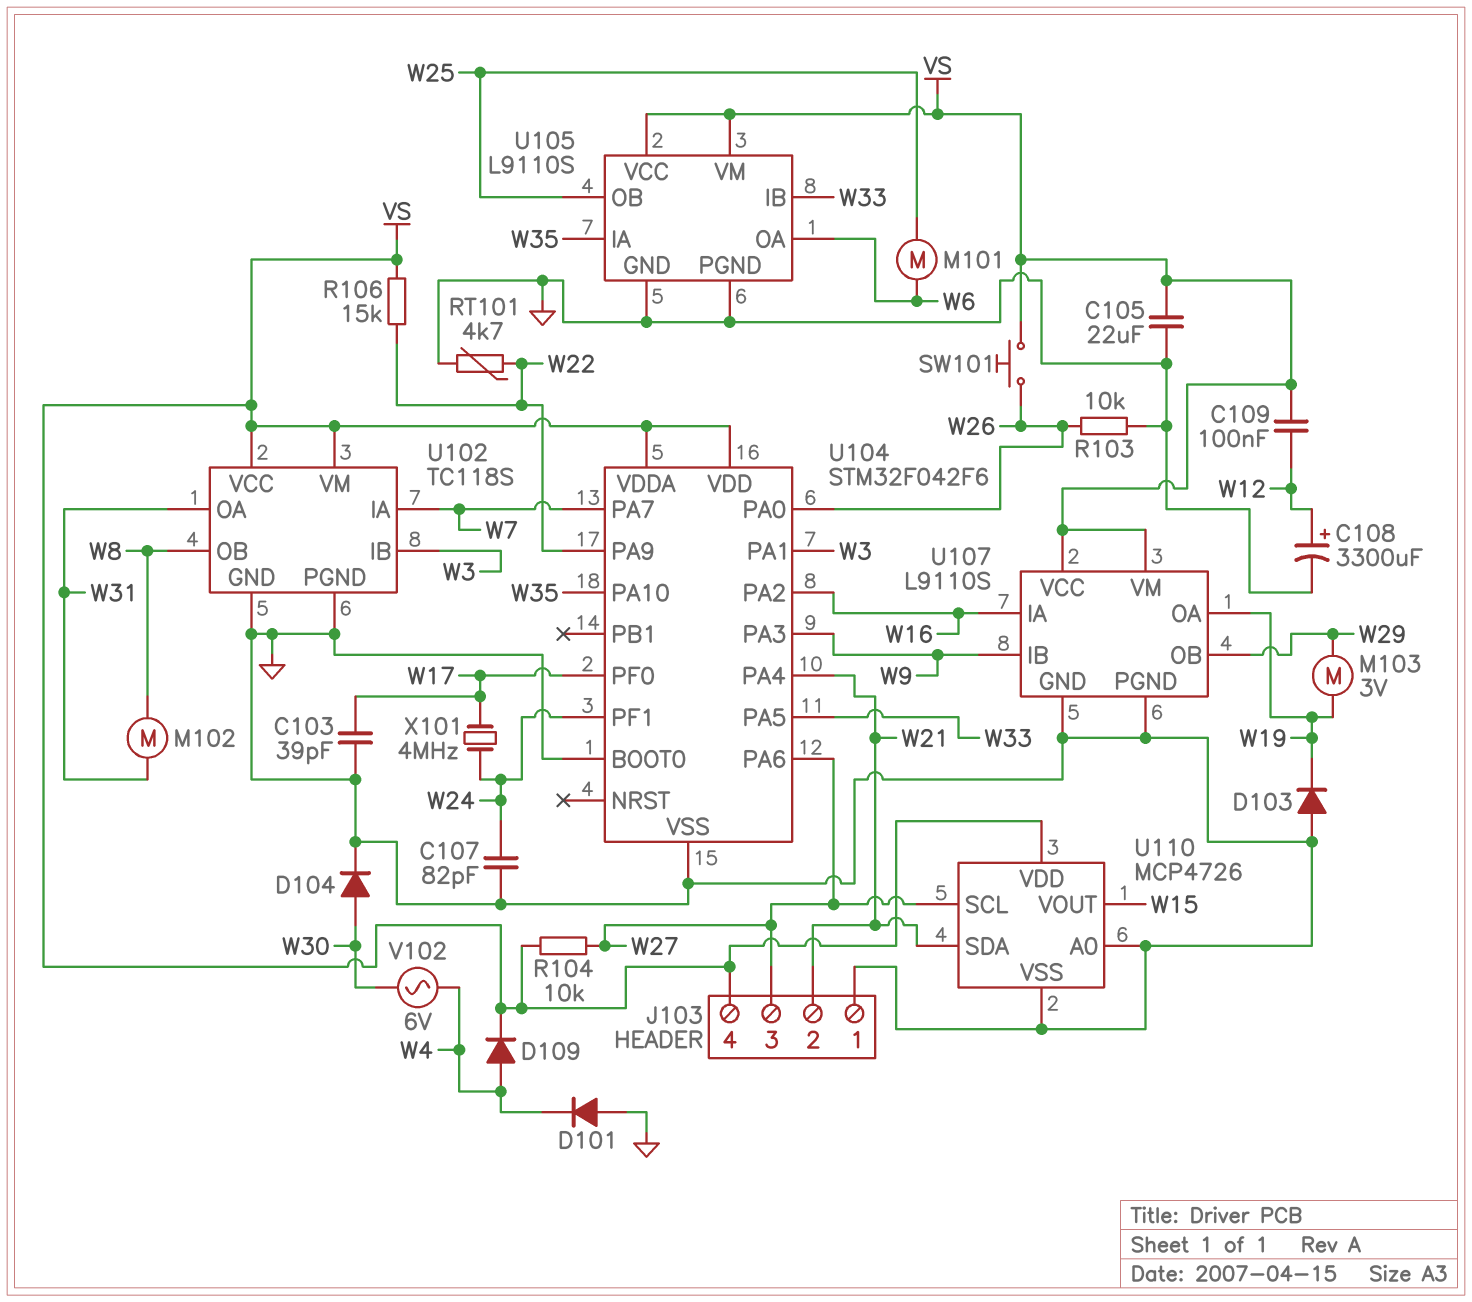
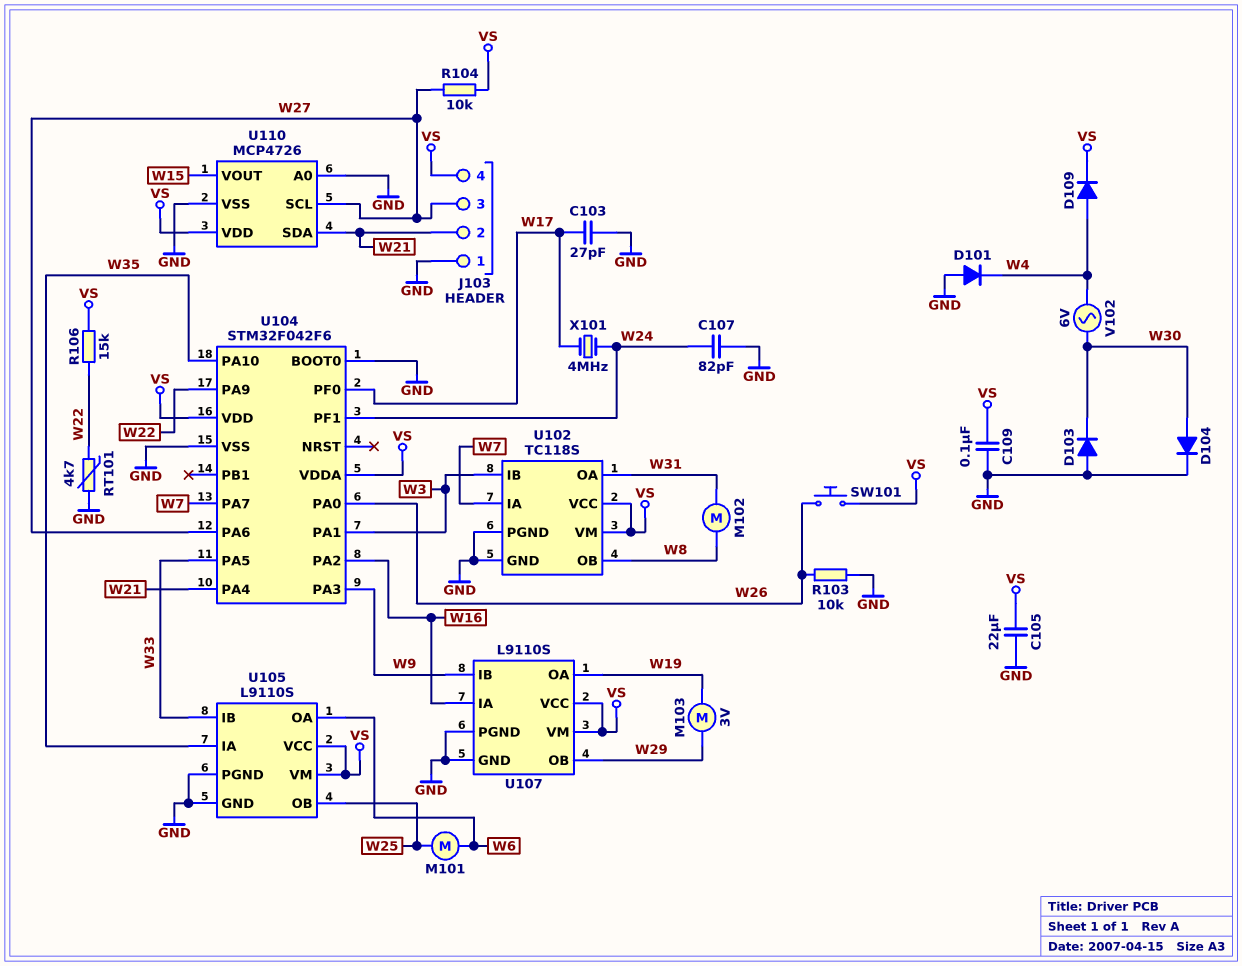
C103: 39pF (GND, W17) -> 27pF (GND, W17)
C108: 3300uF (plus W12, minus GND) -> none
C109: 100nF (VS, W12) -> 100nF (GND, VS)
D103: diode (A GND, K W19) -> diode (A GND, K W30)

